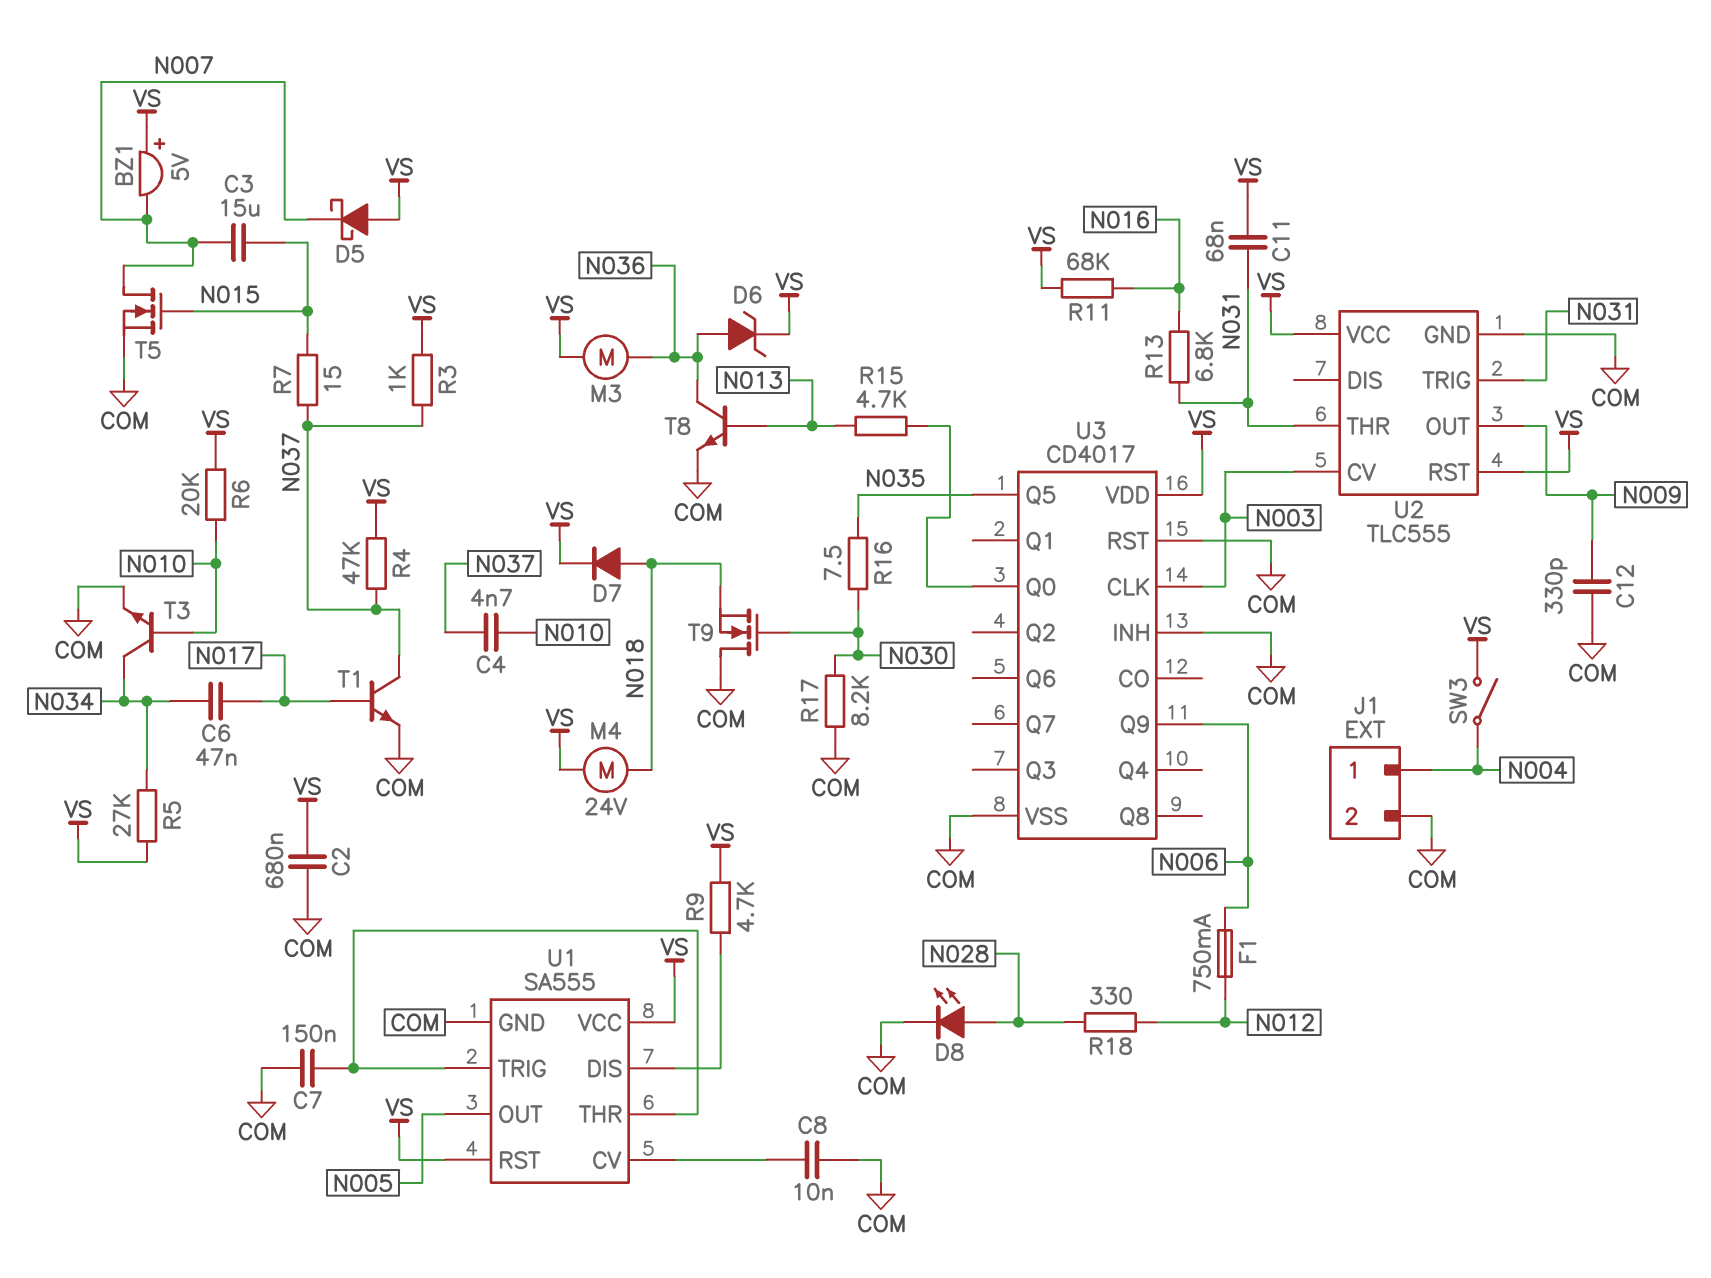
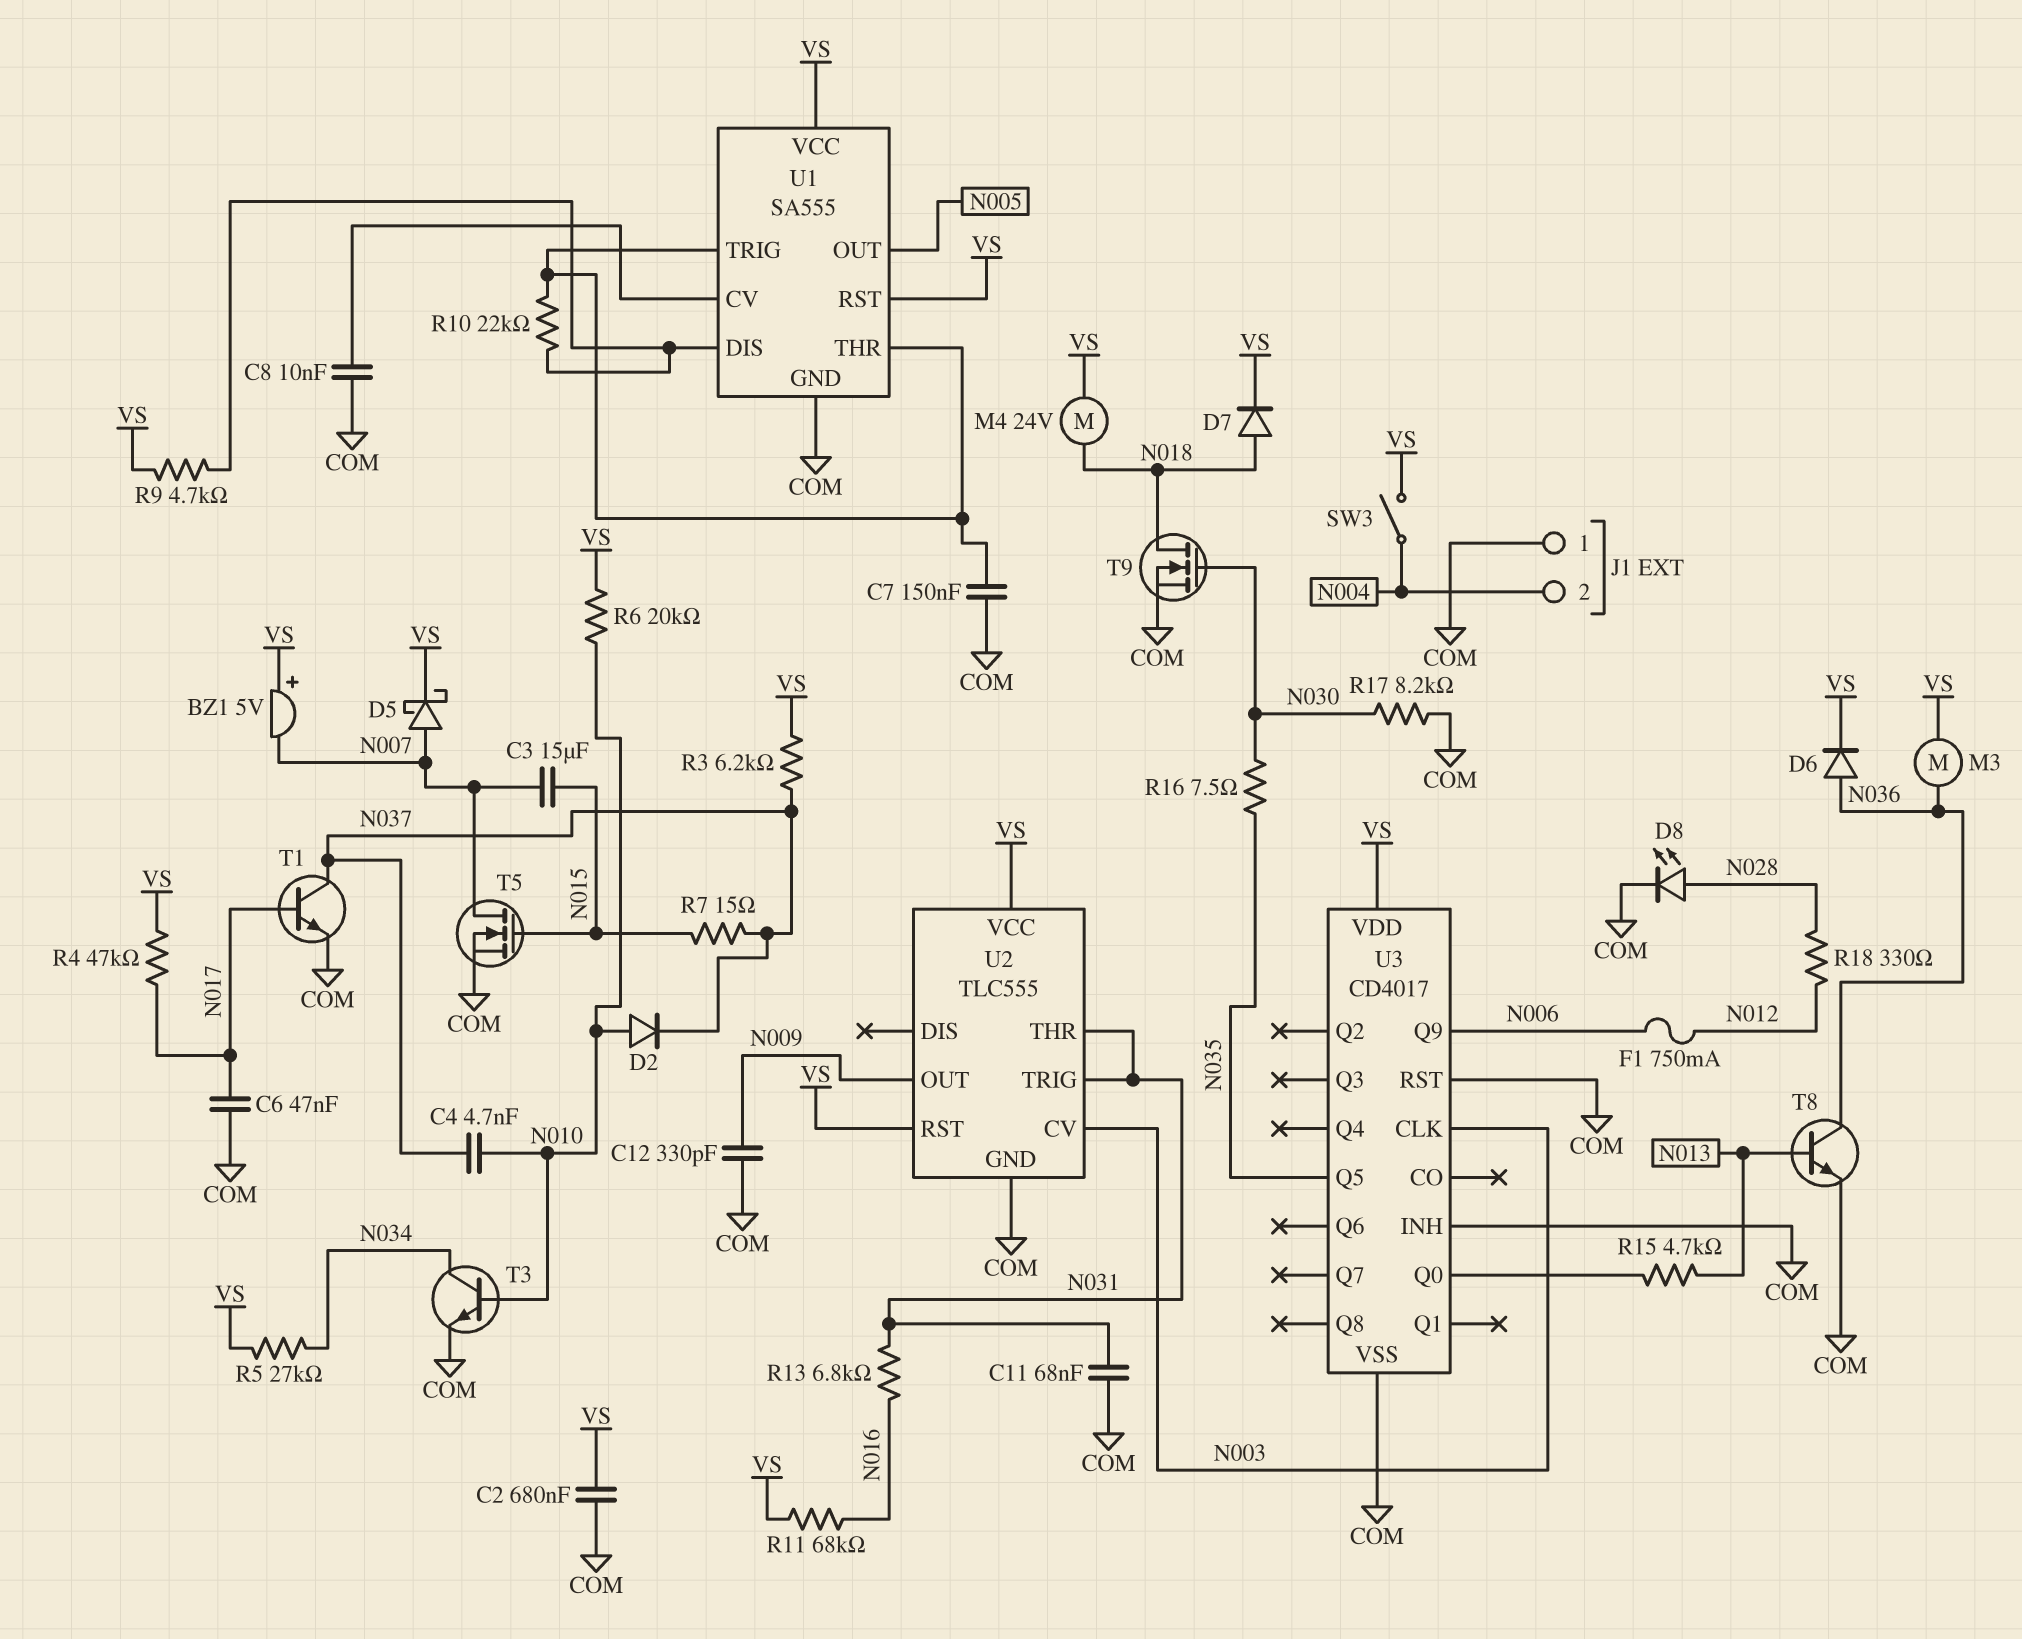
C6: 47nF (N017, N034) -> 47nF (COM, N017)
C11: 68nF (N031, VS) -> 68nF (COM, N031)
D2: none -> diode (A N010, K N037)
D5: schottky (A VS, K N007) -> schottky (A N007, K VS)
D6: zener (A N036, K VS) -> diode (A N036, K VS)
J1 pin 1: N004 -> COM
J1 pin 2: COM -> N004
R3: 1k (N037, VS) -> 6.2k (N037, VS)
R4: 47k (N037, VS) -> 47k (N017, VS)
R10: none -> 22k (U1/DIS, U1/THR)
T9: NMOS (G N030, D COM, S N018) -> NMOS (G N030, D N018, S COM)

